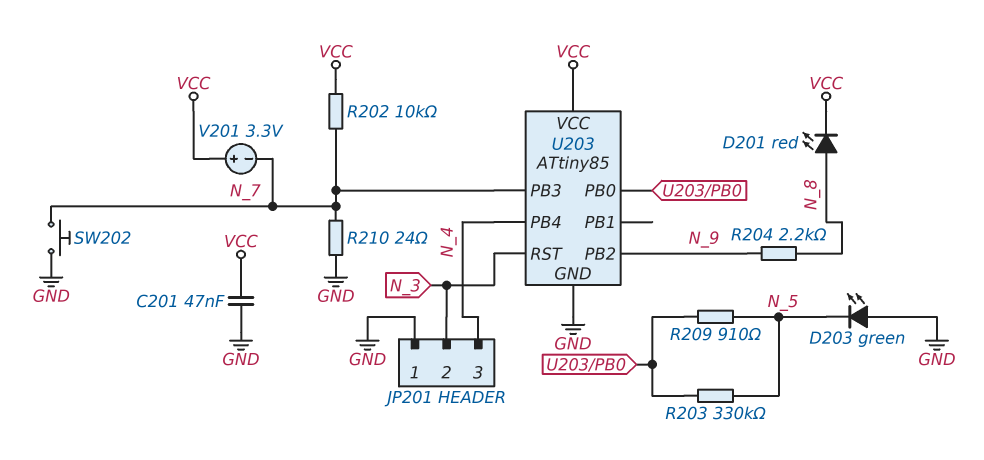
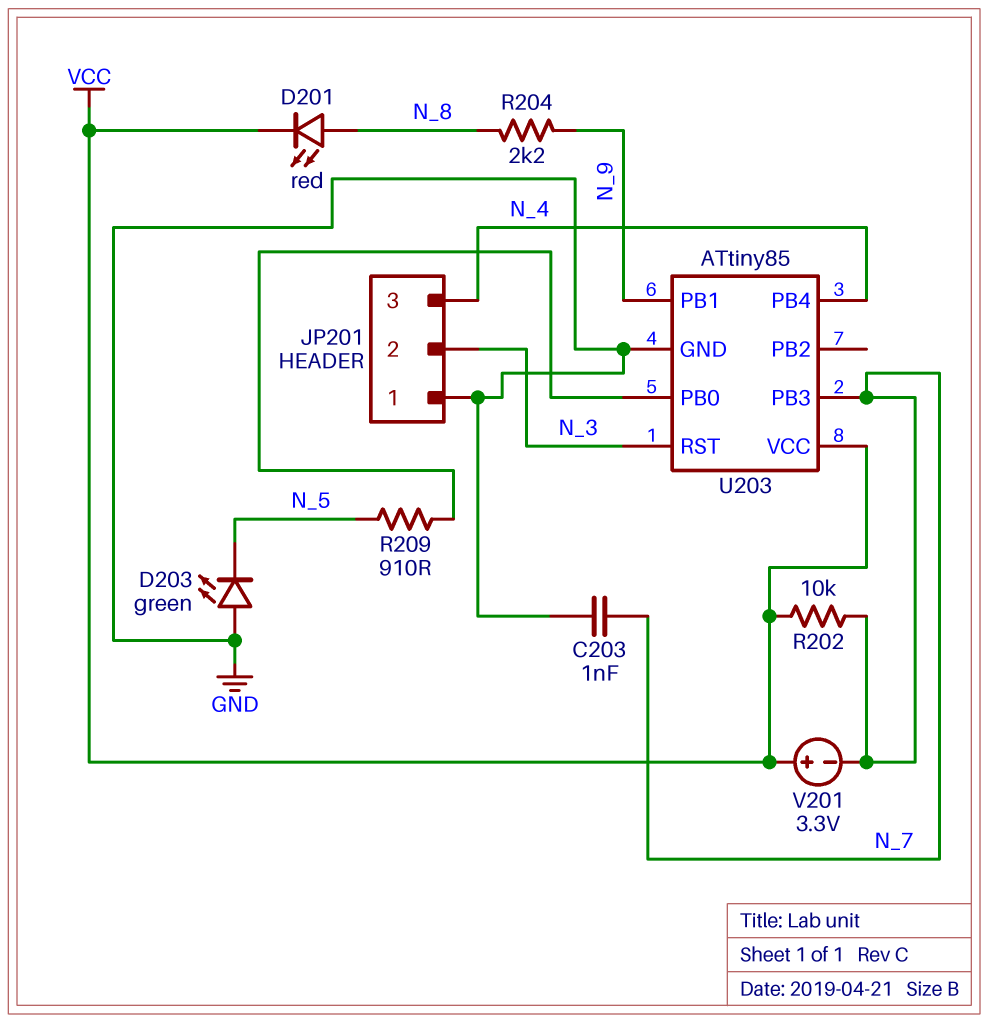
C201: 47nF (GND, VCC) -> none
C203: none -> 1nF (GND, N_7)
R203: 330k (N_5, U203/PB0) -> none
R210: 24 (GND, N_7) -> none
SW202: button (GND, N_7) -> none
U203 pin PB1: none -> N_9
U203 pin PB2: N_9 -> none

